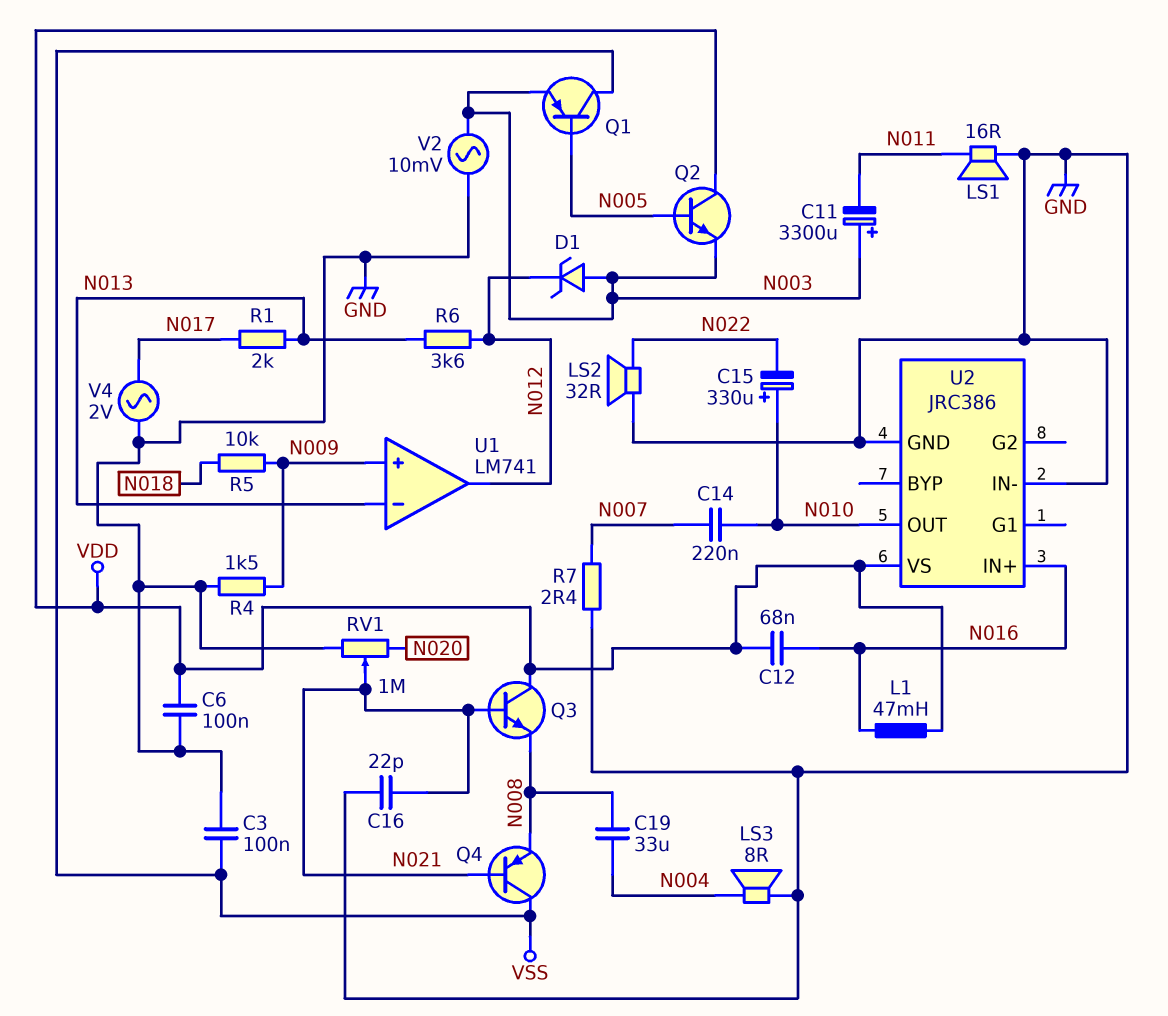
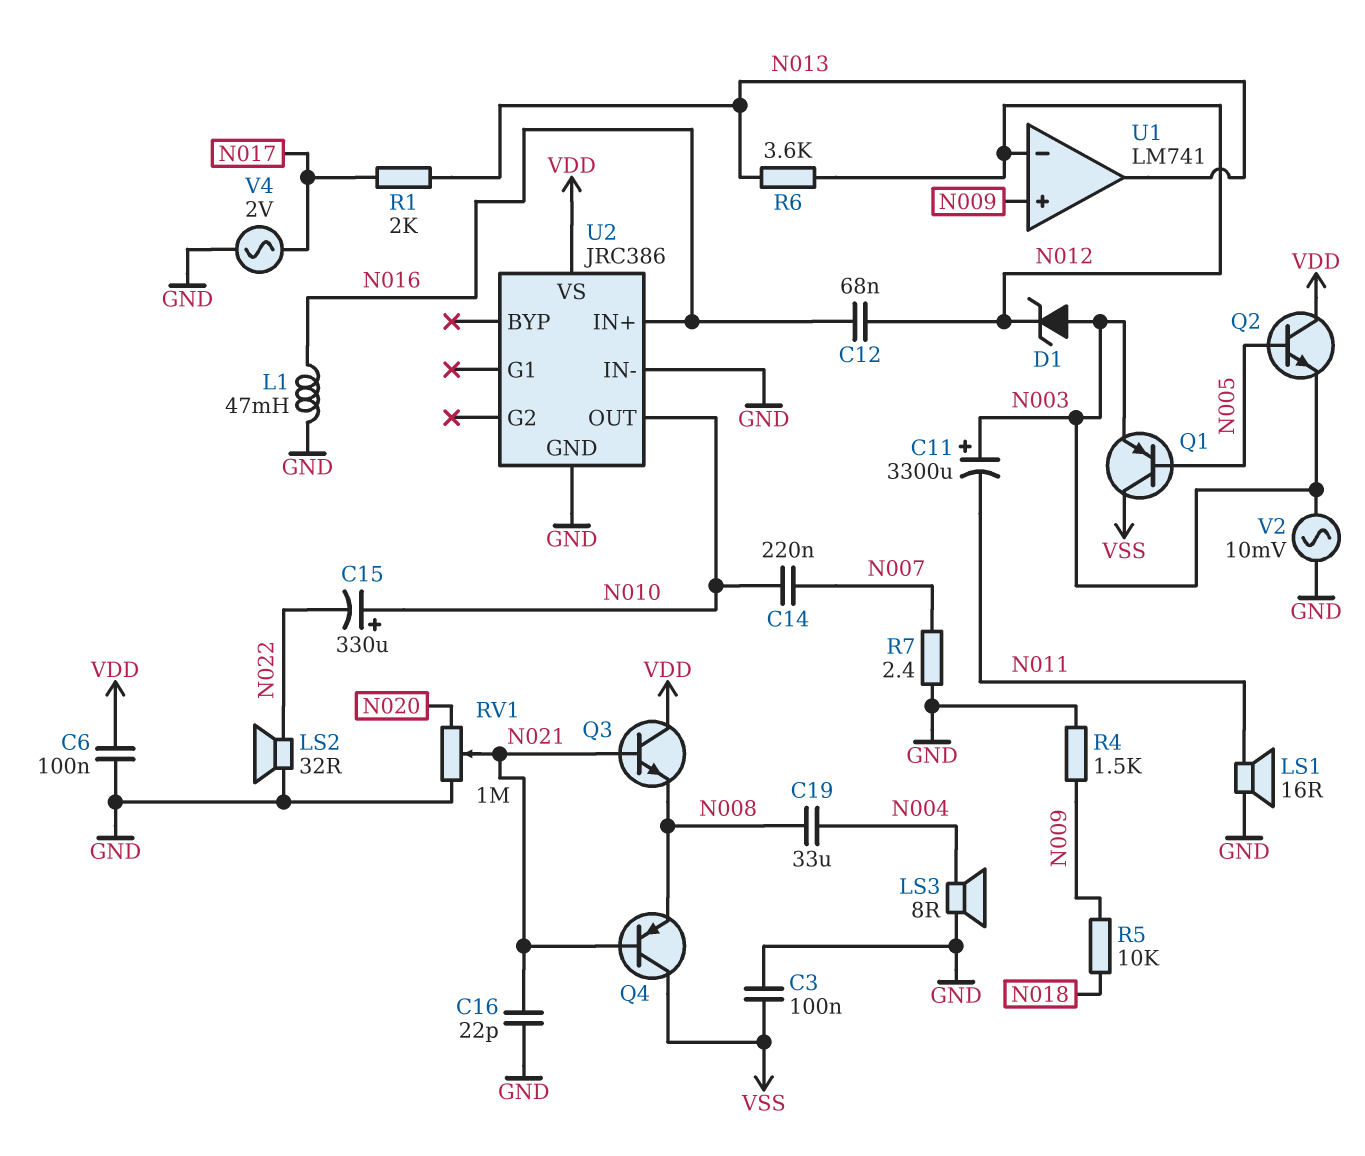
C12: 68nF (N016, VDD) -> 68nF (N012, N016)
L1: 47mH (N016, VDD) -> 47mH (GND, N016)
U1 pin in-: N013 -> N012
U1 pin out: N012 -> N013

